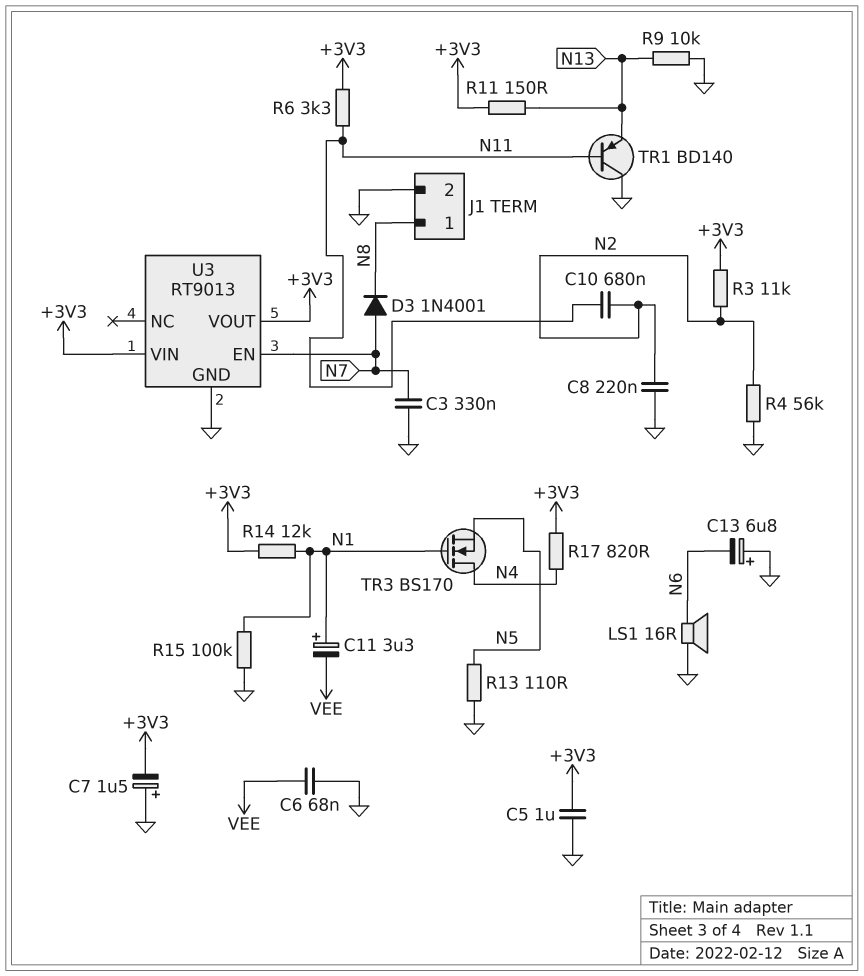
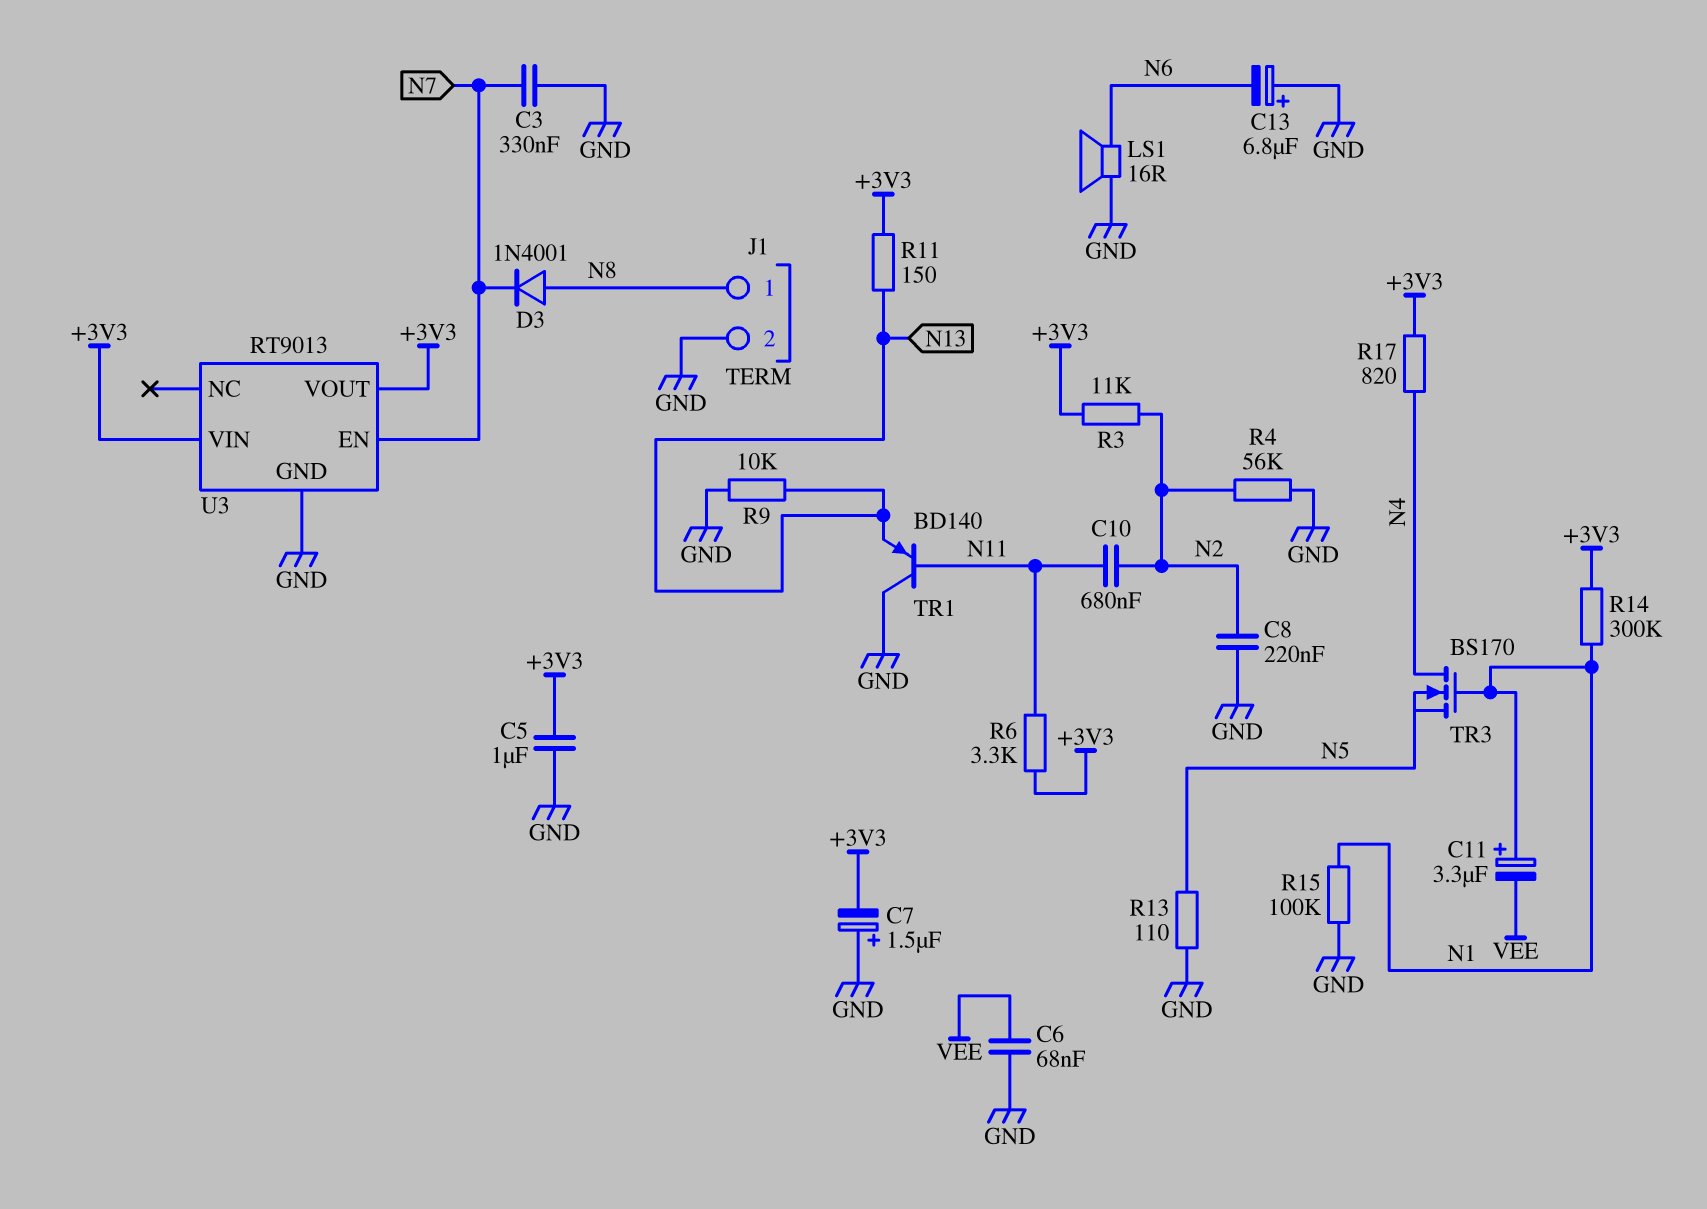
D3: diode 1N4001 (A N7, K N8) -> diode 1N4001 (A N8, K N7)
R14: 12k (+3V3, N1) -> 300k (+3V3, N1)

